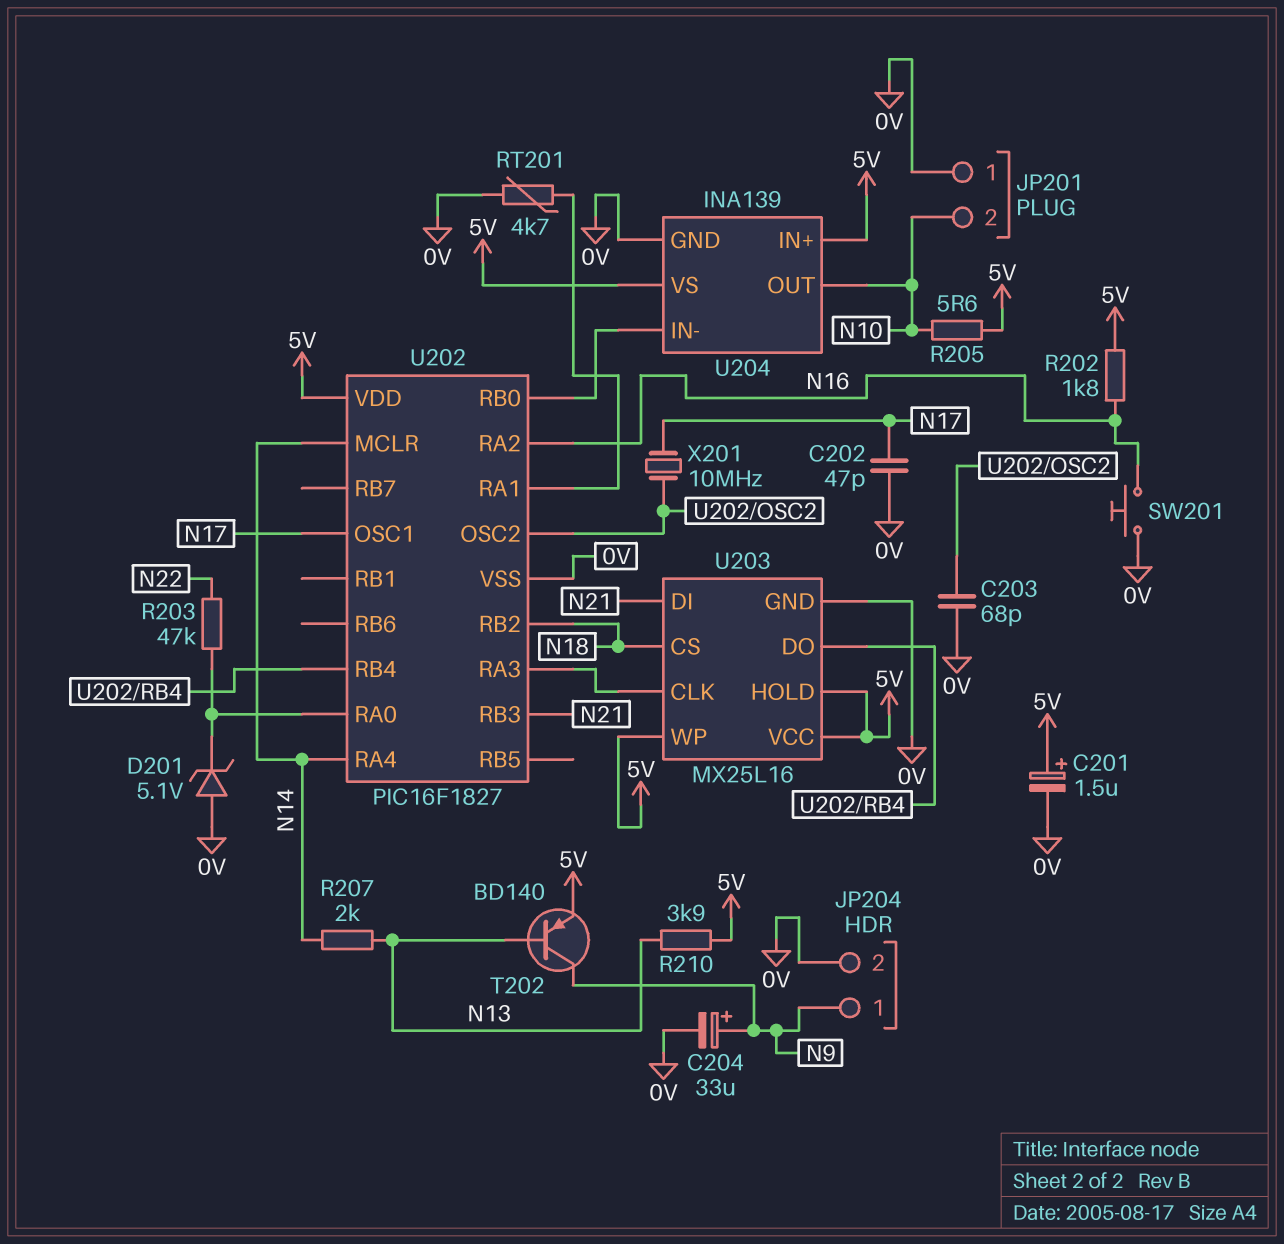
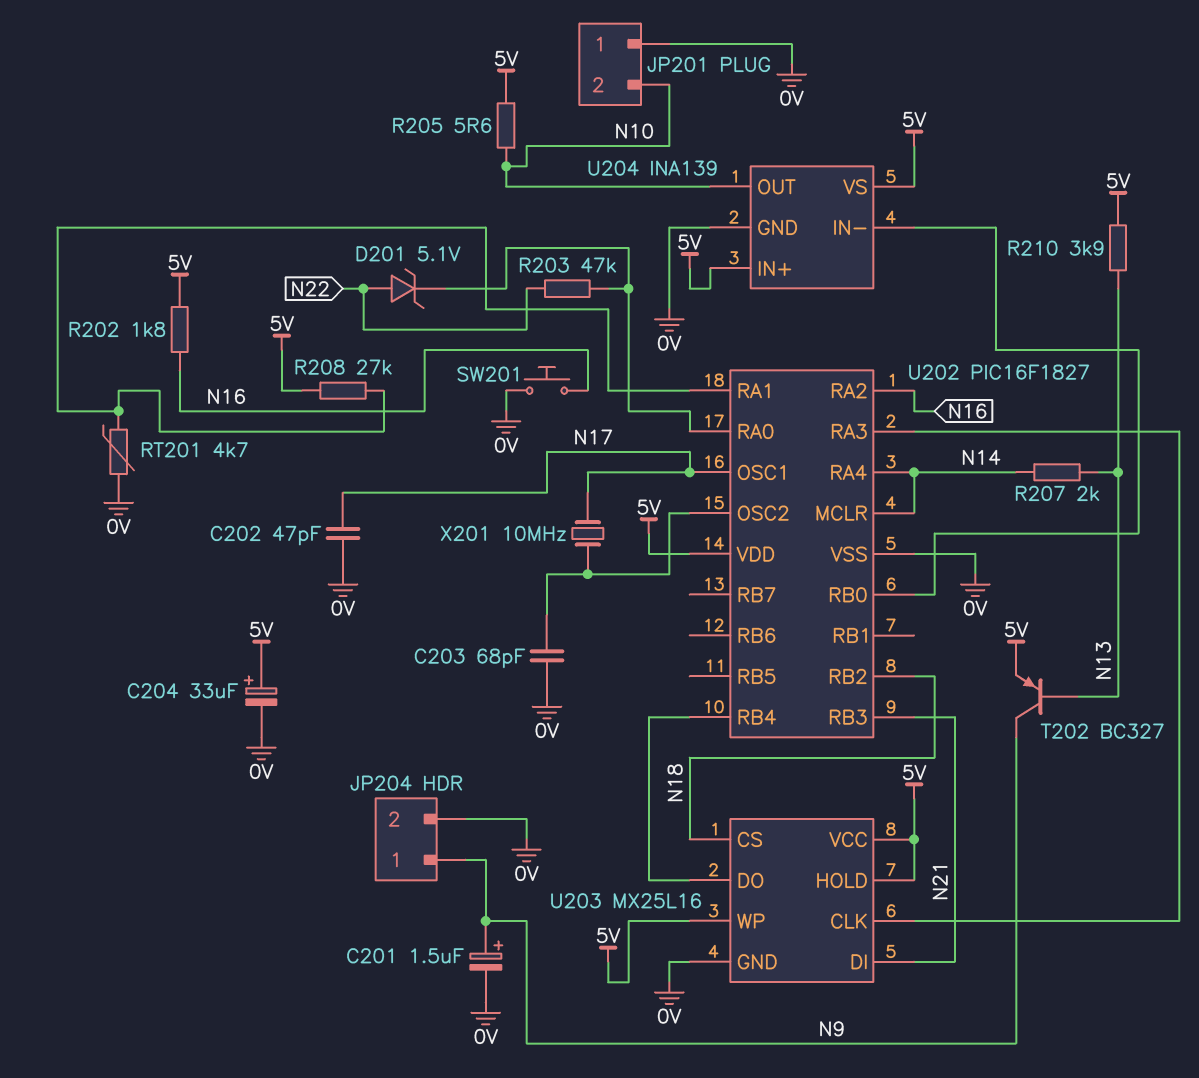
C201: 1.5uF (plus 5V, minus 0V) -> 1.5uF (plus N9, minus 0V)
C204: 33uF (plus N9, minus 0V) -> 33uF (plus 5V, minus 0V)
D201: zener 5.1V (A 0V, K U202/RA0) -> zener 5.1V (A N22, K U202/RA0)
R208: none -> 27k (5V, U202/RA1)
T202: PNP BD140 (B N13, C N9, E 5V) -> PNP BC327 (B N13, C N9, E 5V)

